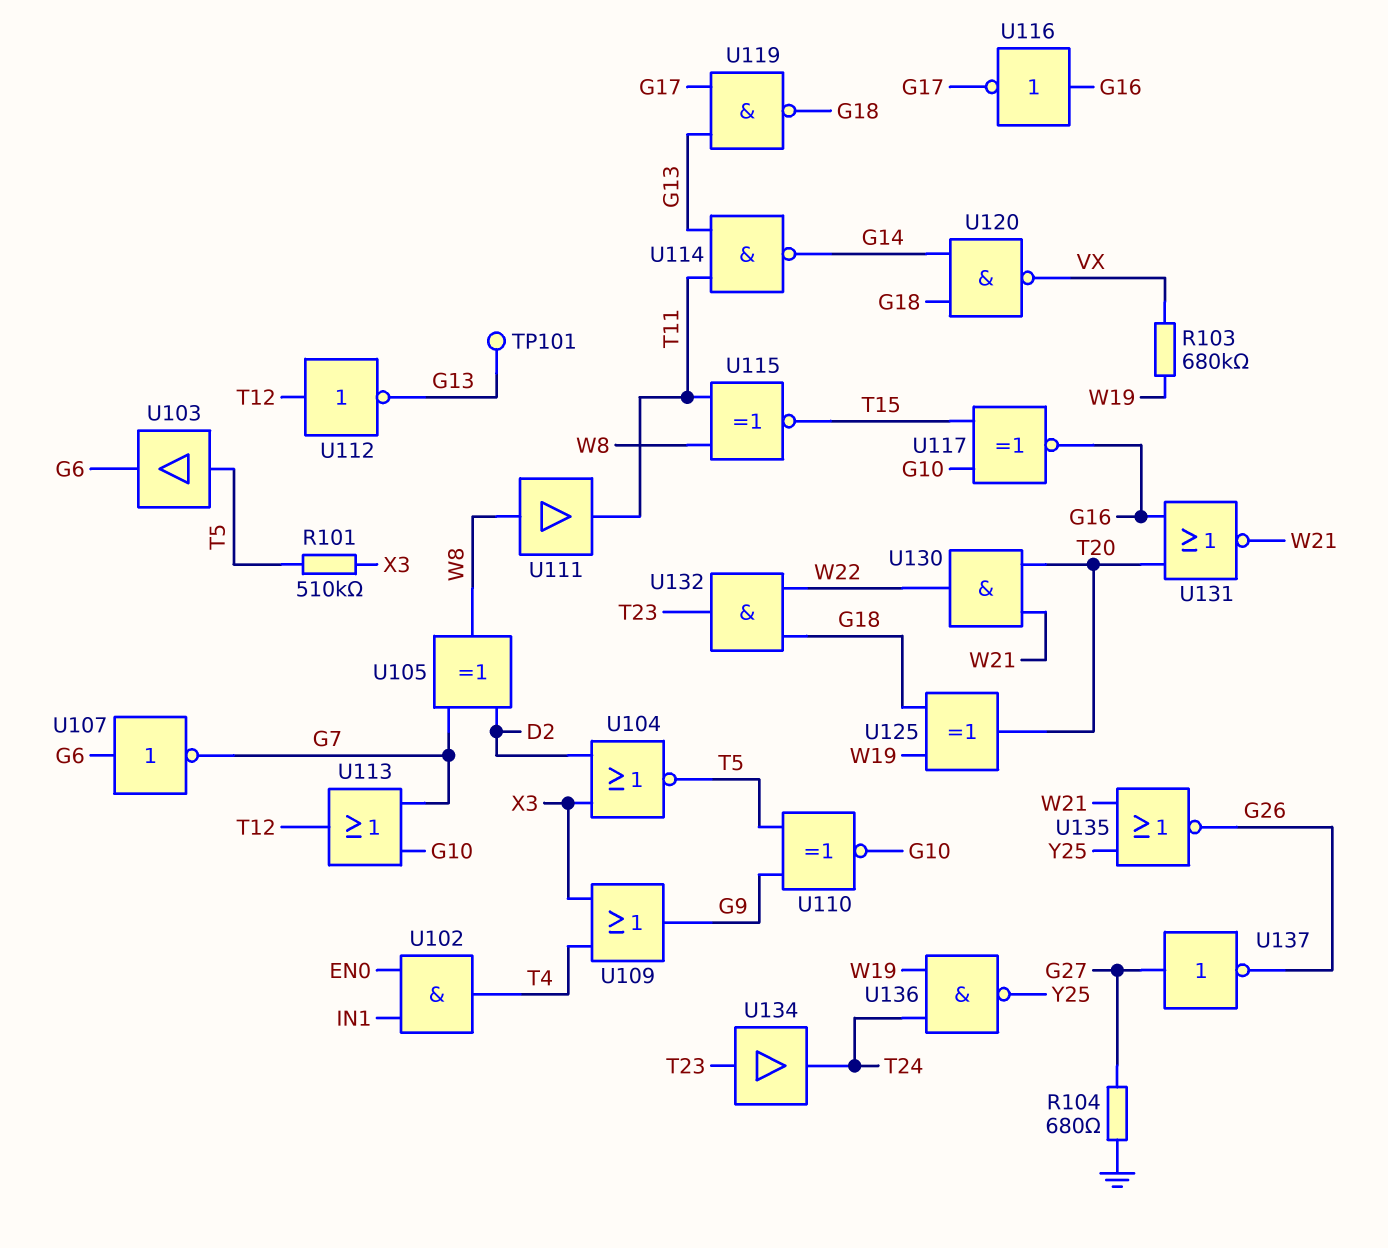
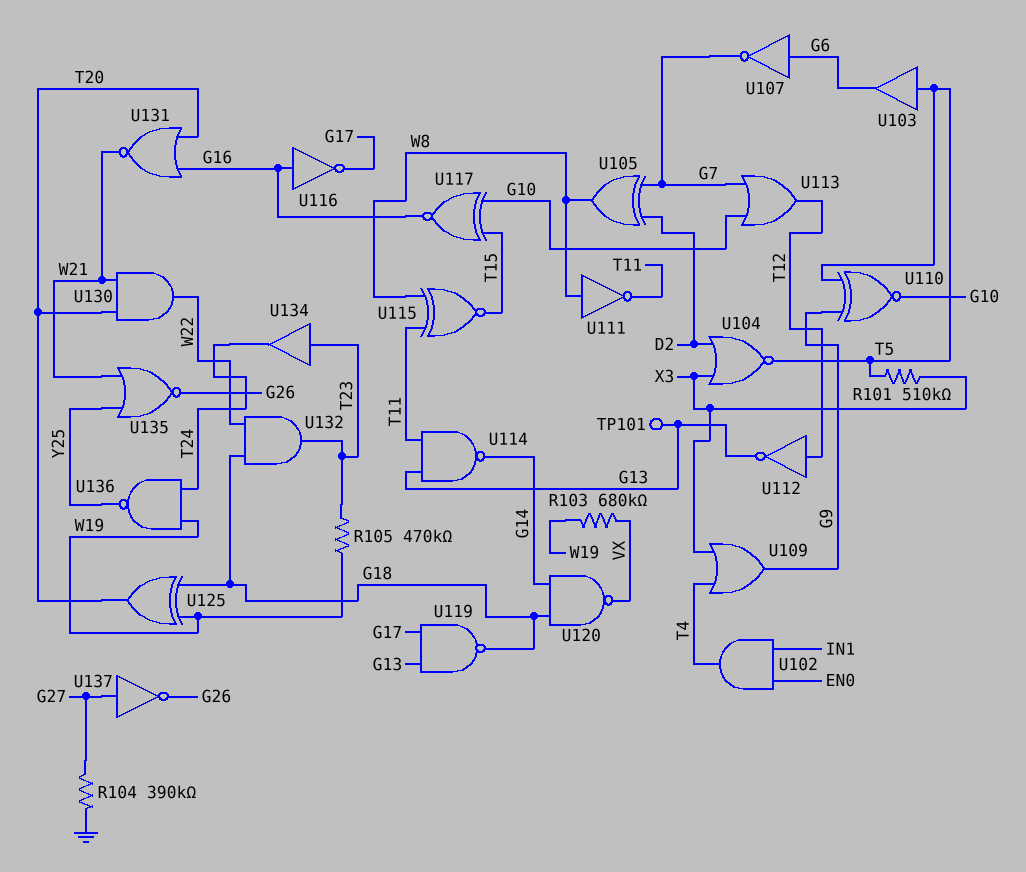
R104: 680 (G27, GND) -> 390k (G27, GND)
R105: none -> 470k (T23, W19)
U111: buffer (in W8, out T11) -> NOT (in W8, out T11)

